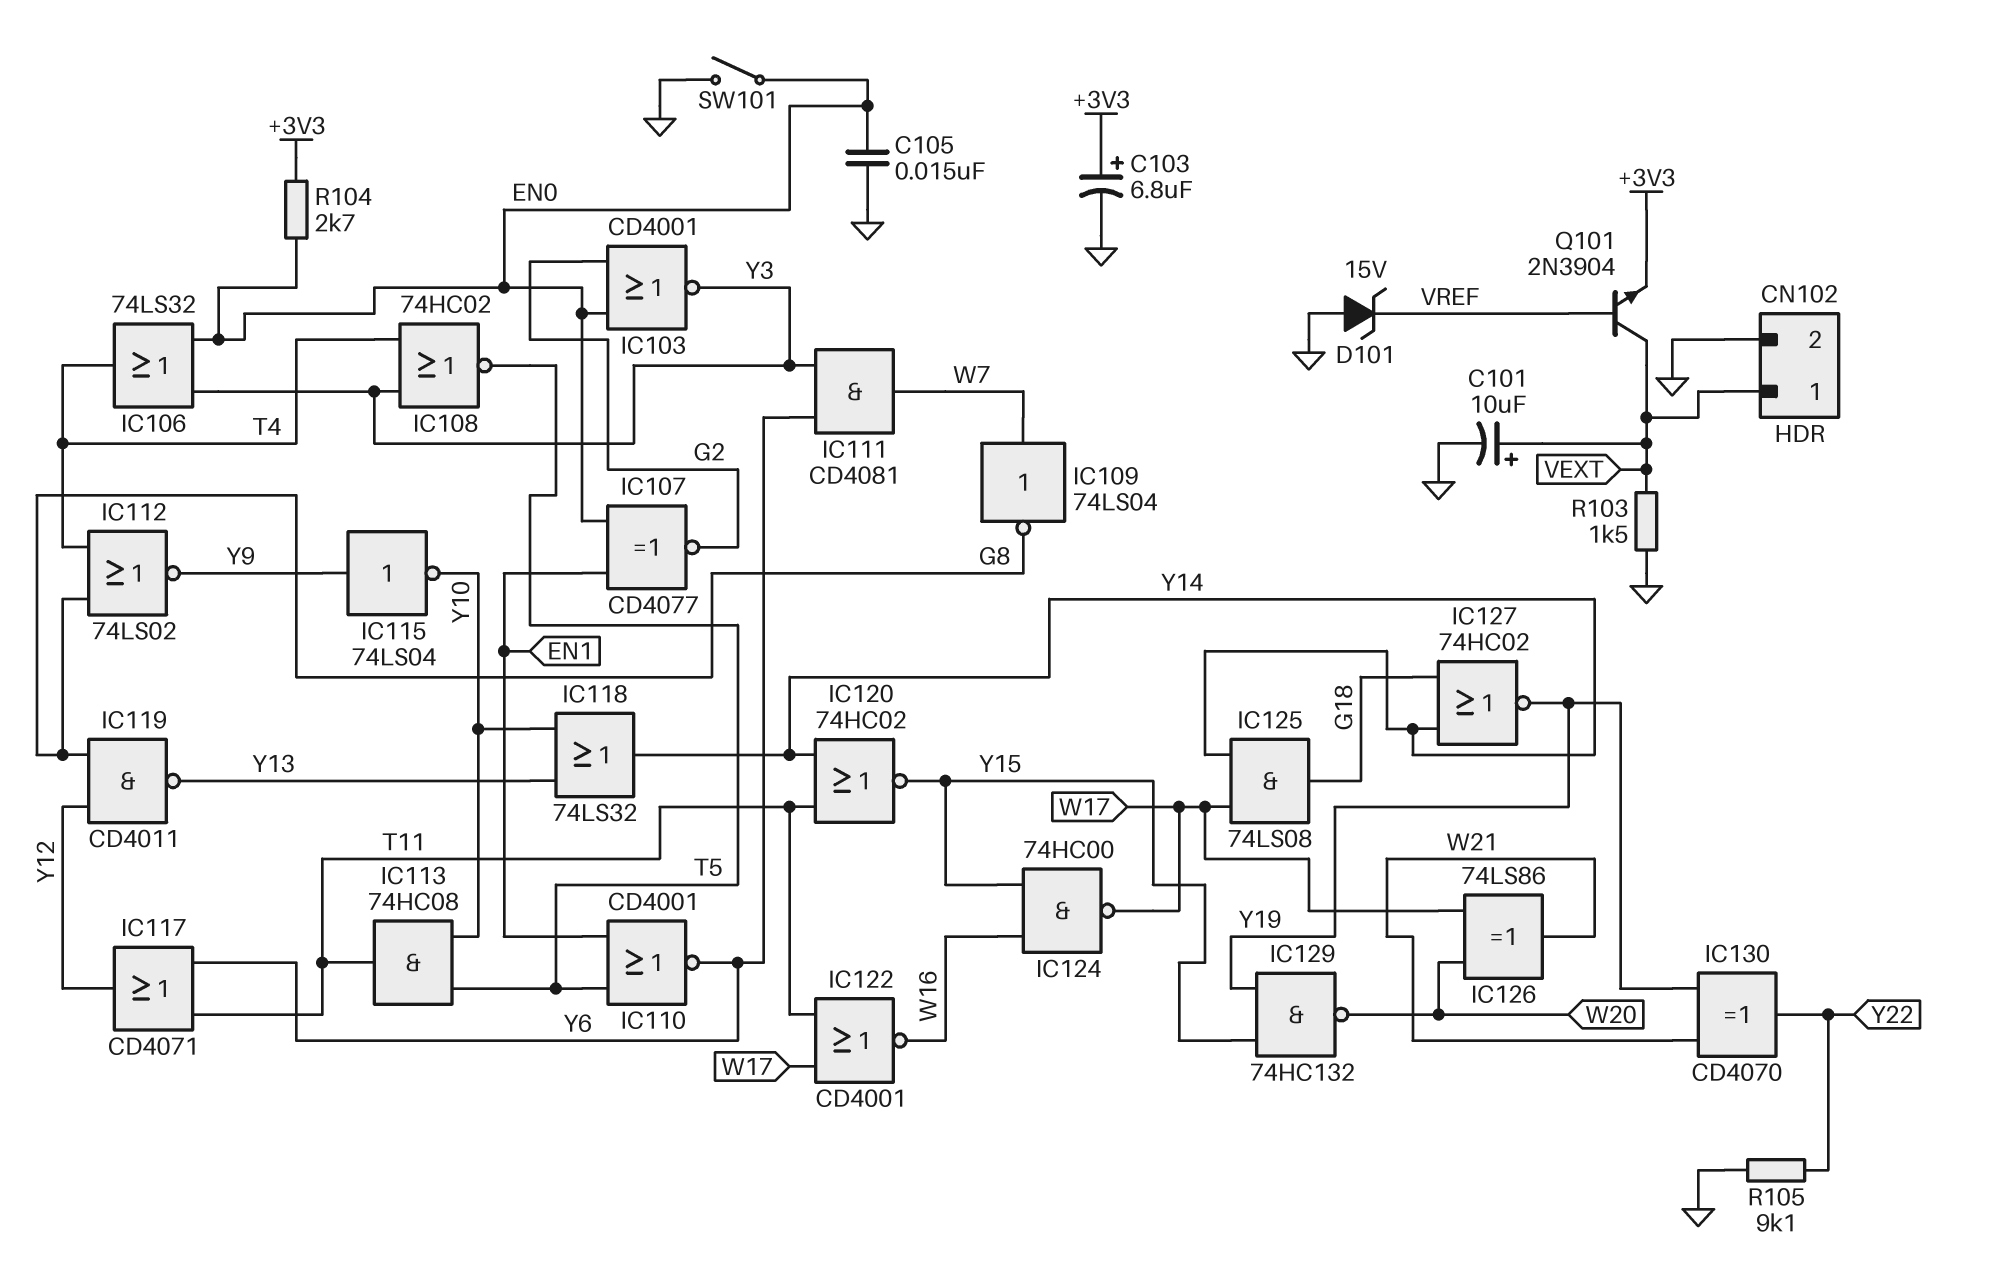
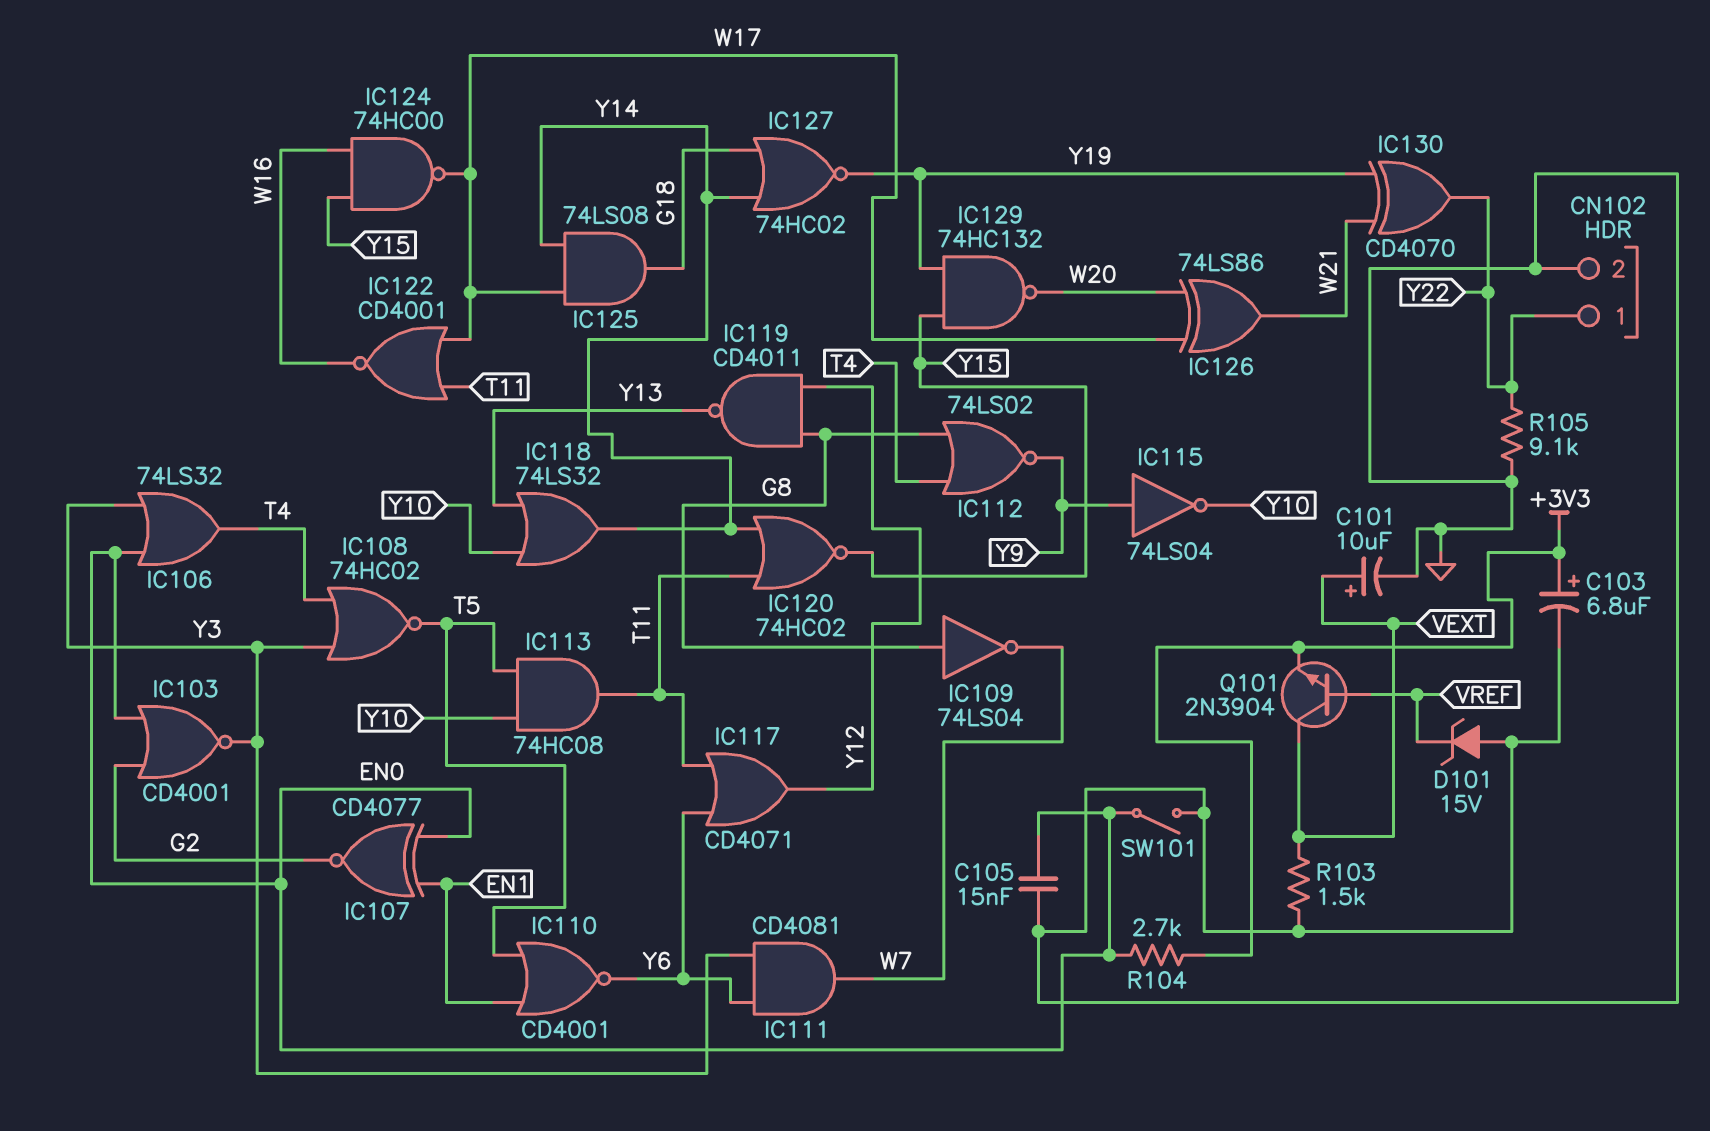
CN102 pin 1: VEXT -> Y22
IC109: NOT 74LS04 (in W7, out G8) -> NOT 74LS04 (in G8, out W7)

